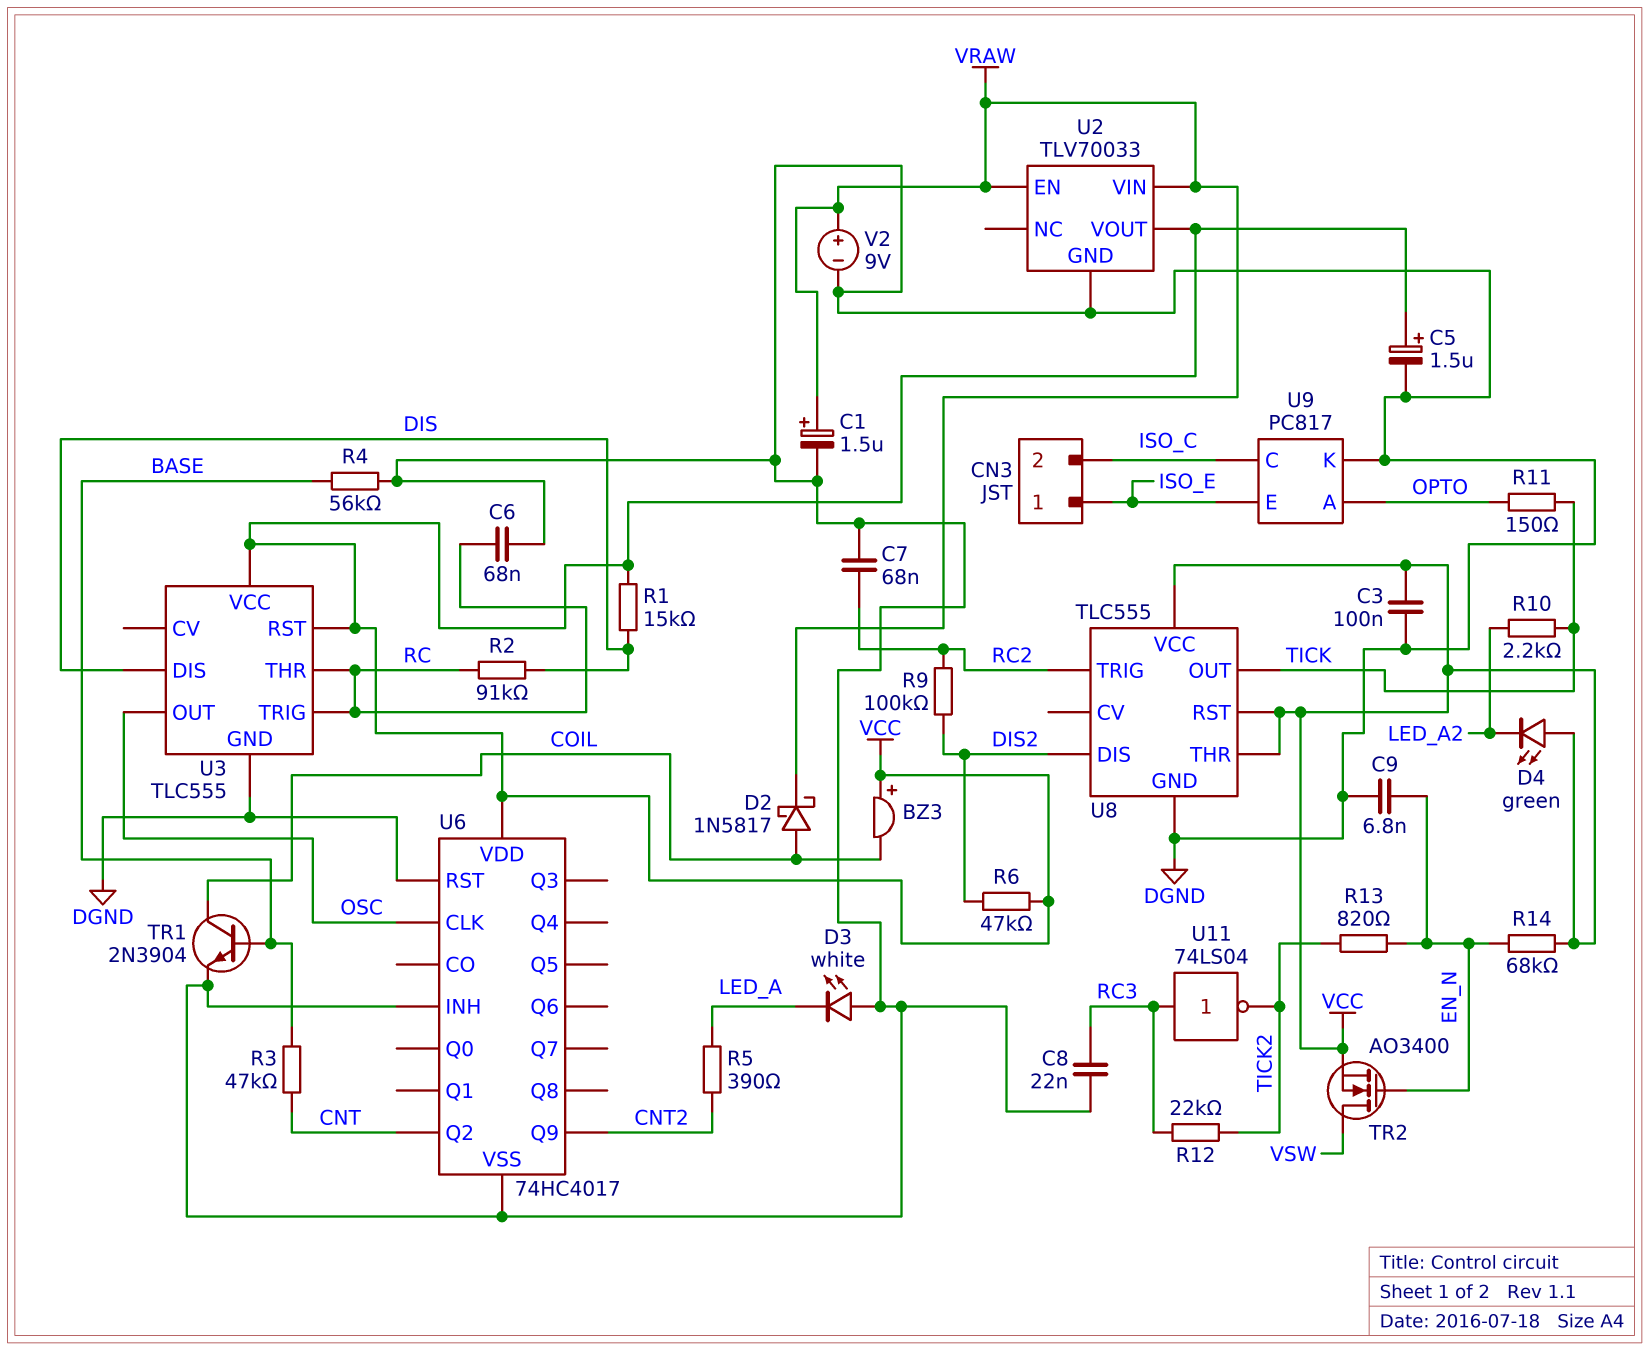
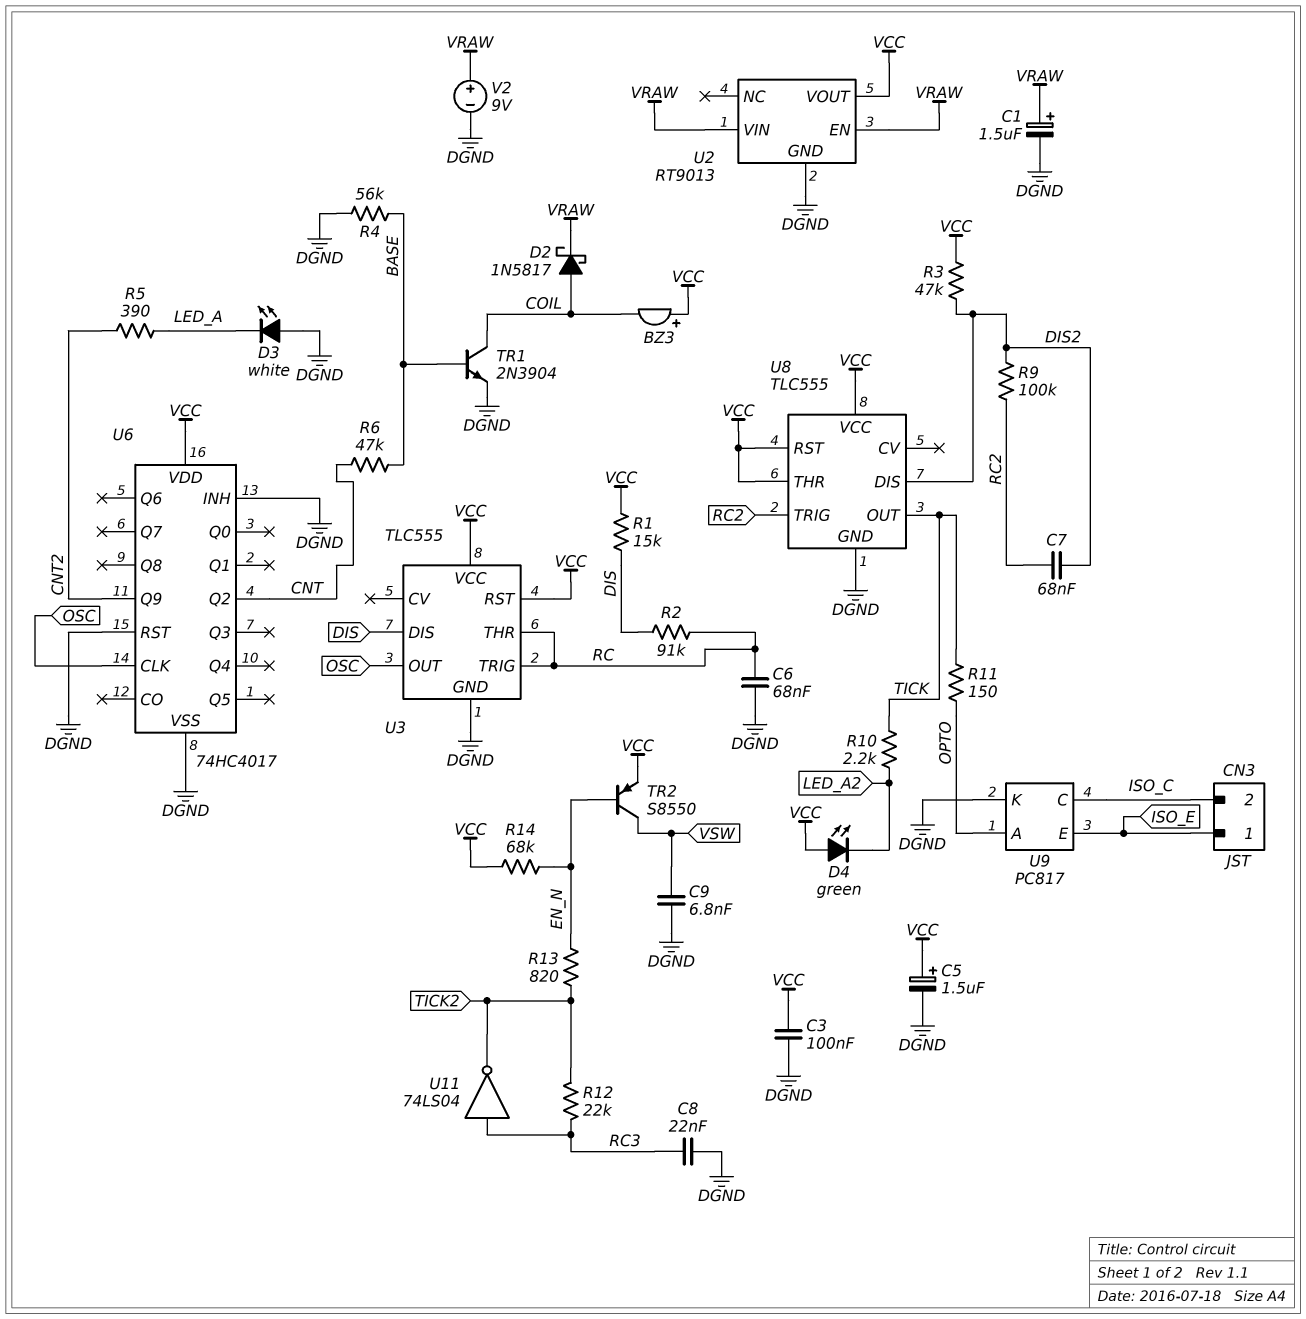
C7: 68nF (DGND, RC2) -> 68nF (DIS2, RC2)
C9: 6.8nF (DGND, EN_N) -> 6.8nF (DGND, VSW)
R3: 47k (BASE, CNT) -> 47k (DIS2, VCC)
R6: 47k (DIS2, VCC) -> 47k (BASE, CNT)
TR2: NMOS AO3400 (G EN_N, D VSW, S VCC) -> PNP S8550 (B EN_N, C VSW, E VCC)
U2: TLV70033 -> RT9013

